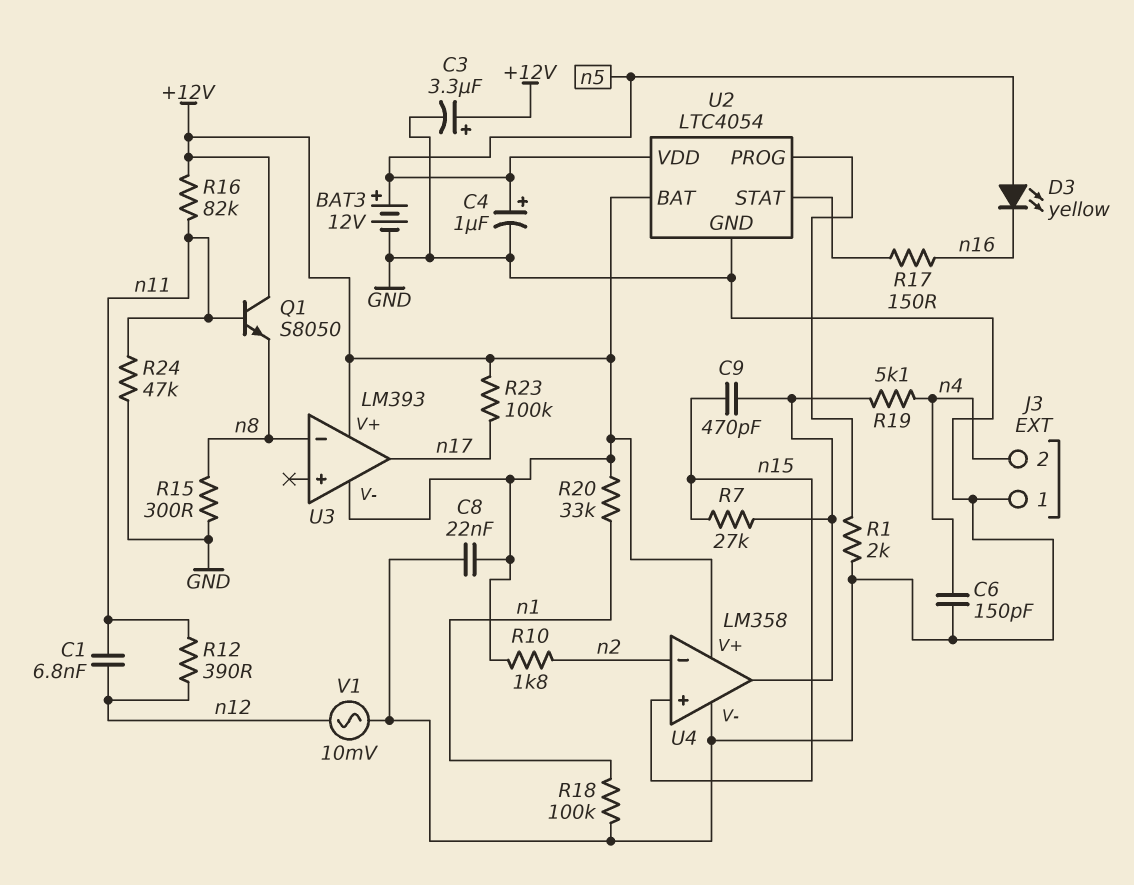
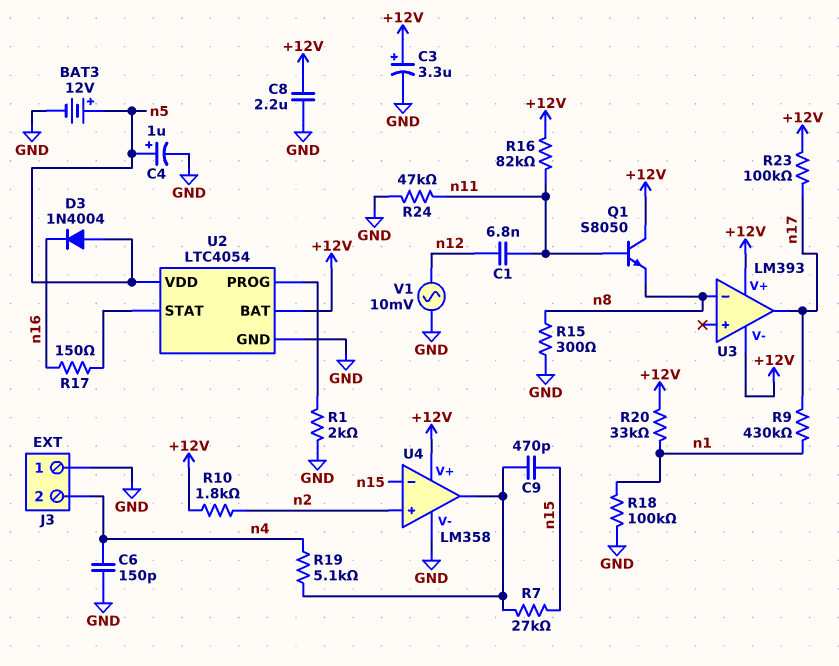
C8: 22nF (+12V, GND) -> 2.2uF (+12V, GND)
D3: LED yellow (A n5, K n16) -> diode 1N4004 (A n5, K n16)
R9: none -> 430k (n1, n17)
R12: 390 (n11, n12) -> none
U4 pin in+: n15 -> n2
U4 pin in-: n2 -> n15

